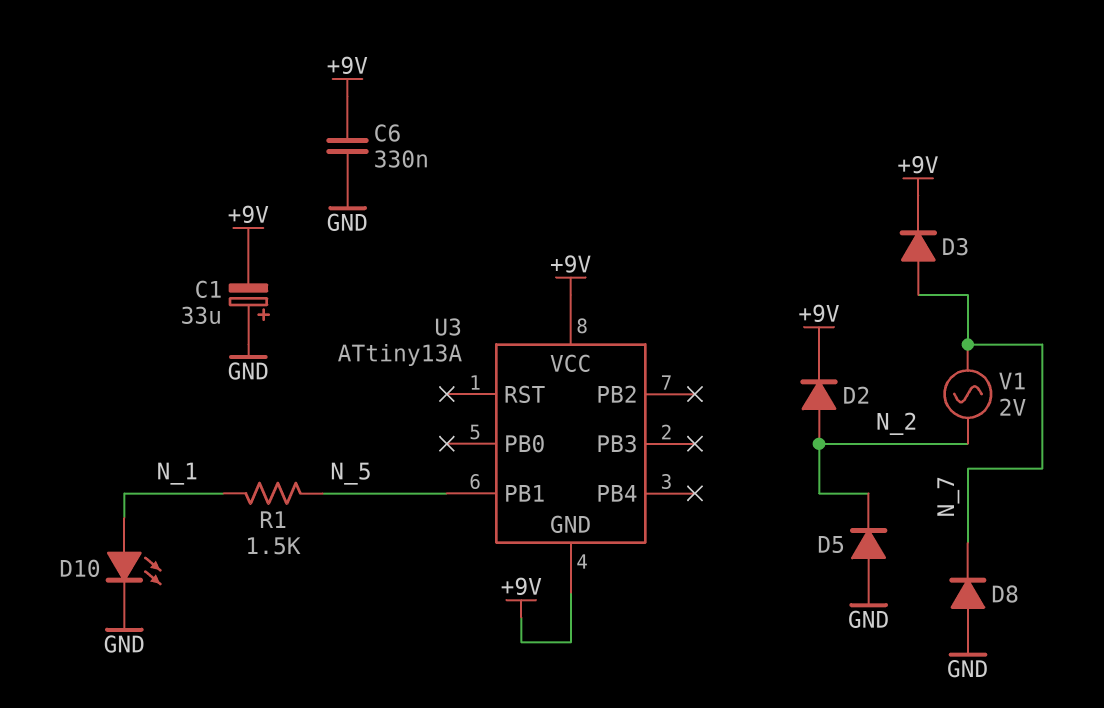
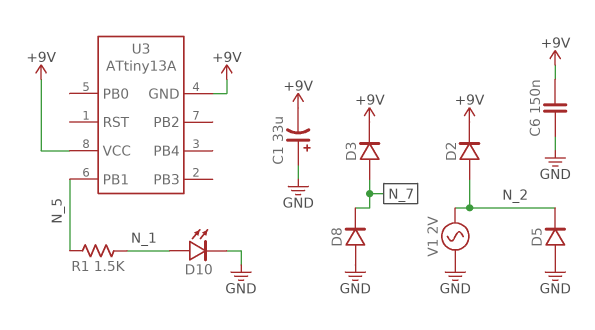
C6: 330nF (+9V, GND) -> 150nF (+9V, GND)
V1: AC 2V (N_2, N_7) -> AC 2V (GND, N_2)

